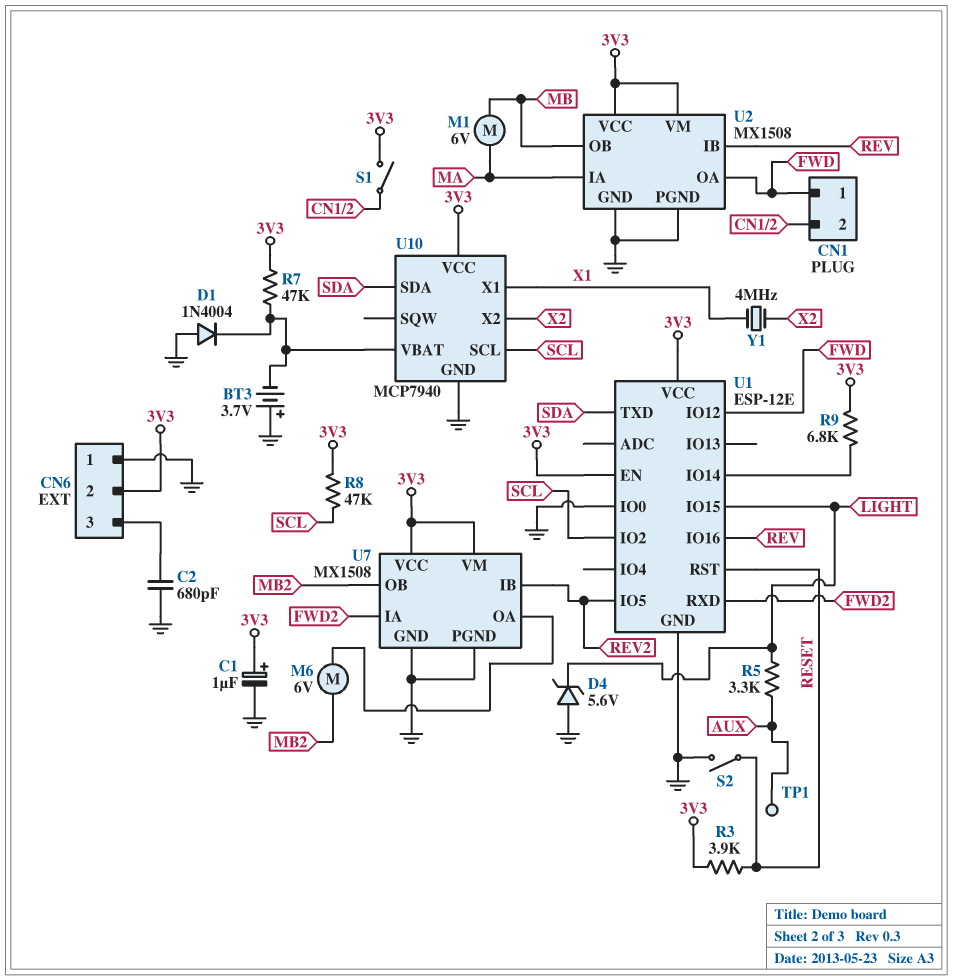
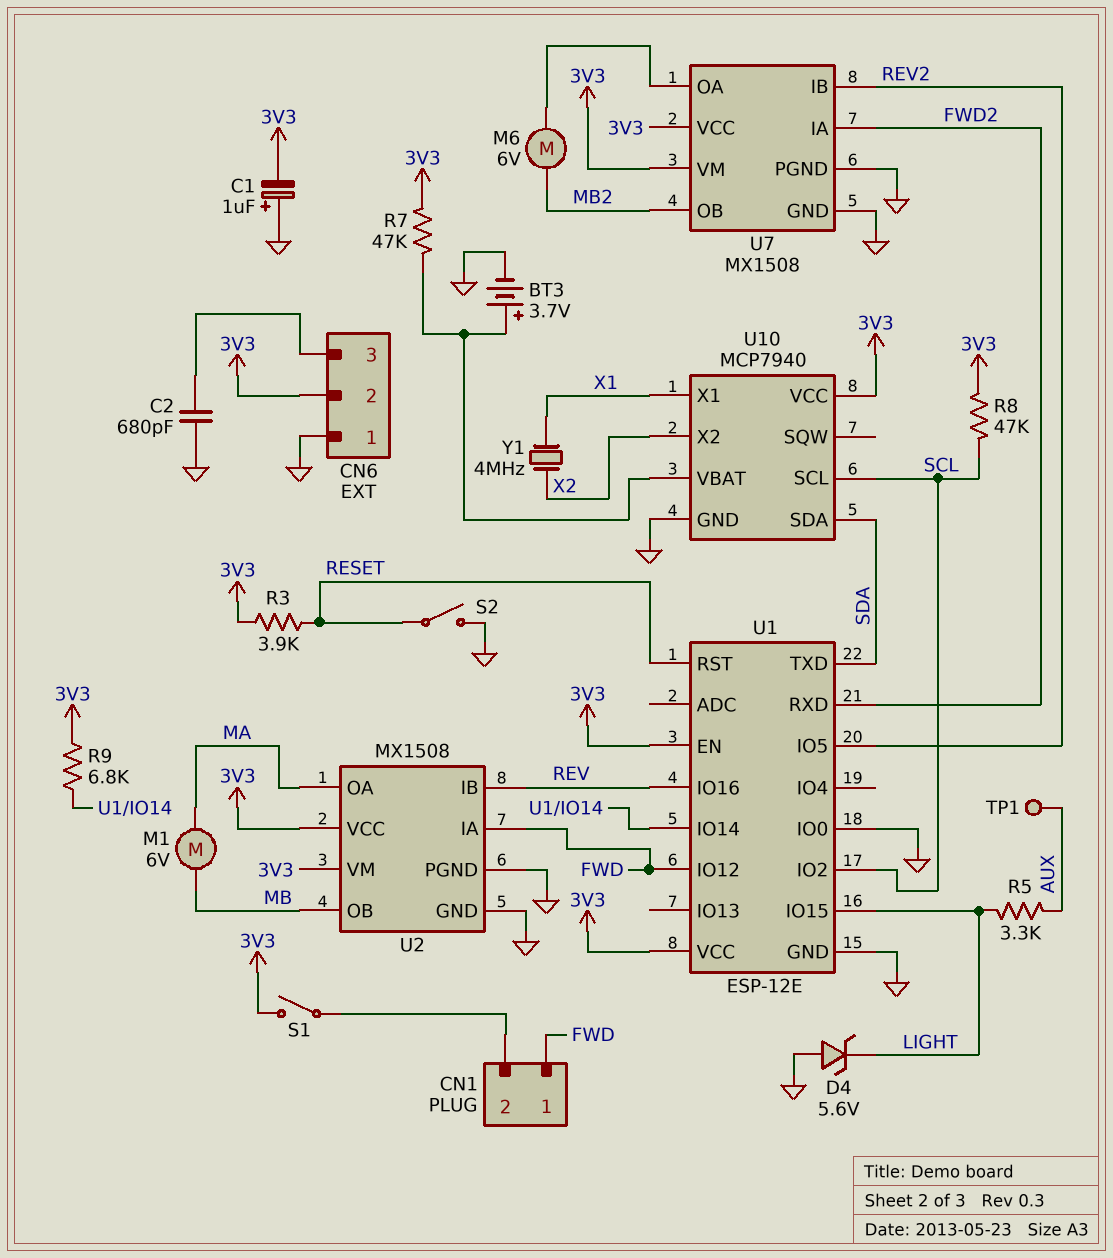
BT3: 3.7V (plus GND, minus U10/VBAT) -> 3.7V (plus U10/VBAT, minus GND)
C1: 1uF (plus 3V3, minus GND) -> 1uF (plus GND, minus 3V3)
D1: diode 1N4004 (A GND, K U10/VBAT) -> none
U2 pin IA: MA -> FWD
U2 pin OA: FWD -> MA

